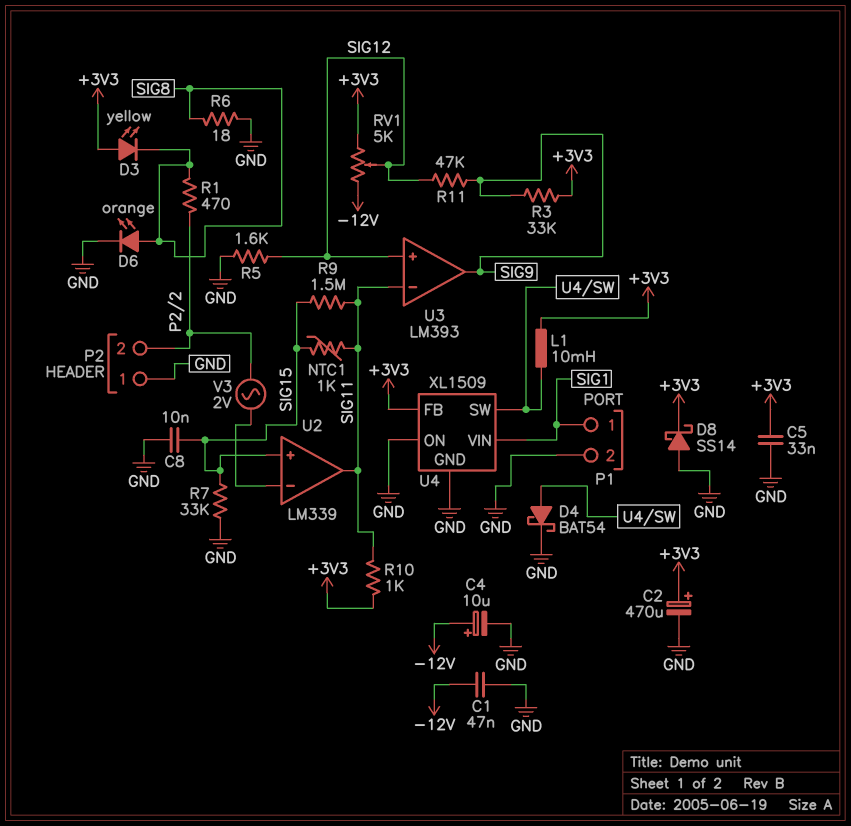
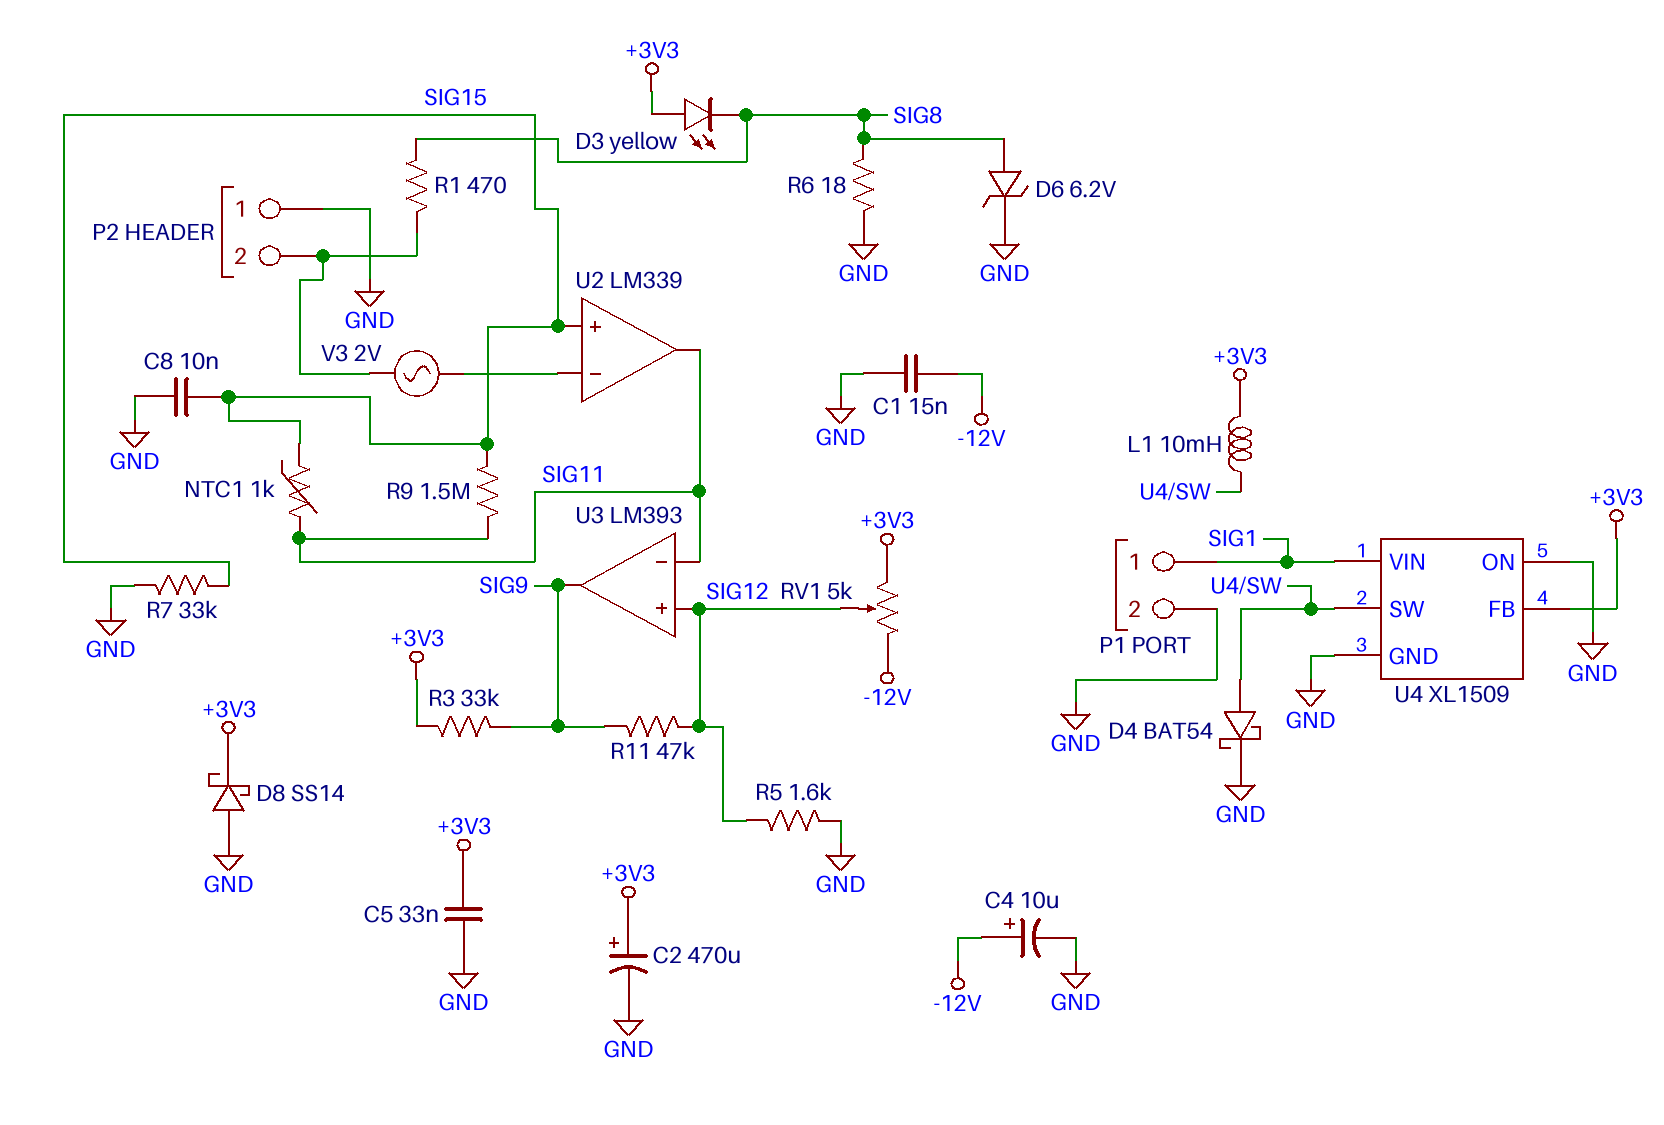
C1: 47nF (-12V, GND) -> 15nF (-12V, GND)
D6: LED orange (A SIG8, K GND) -> zener 6.2V (A SIG8, K GND)
R10: 1k (+3V3, SIG11) -> none

